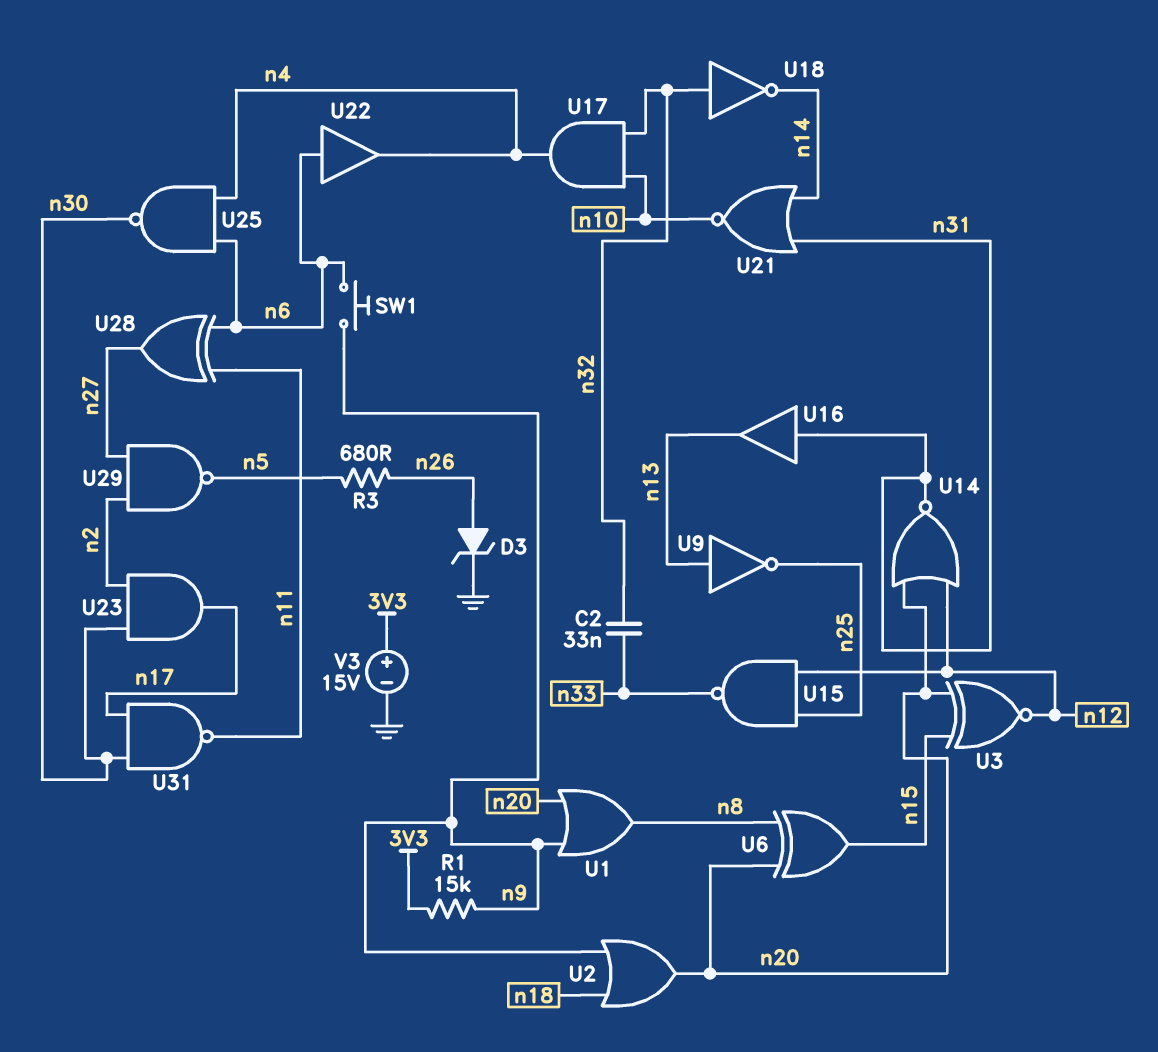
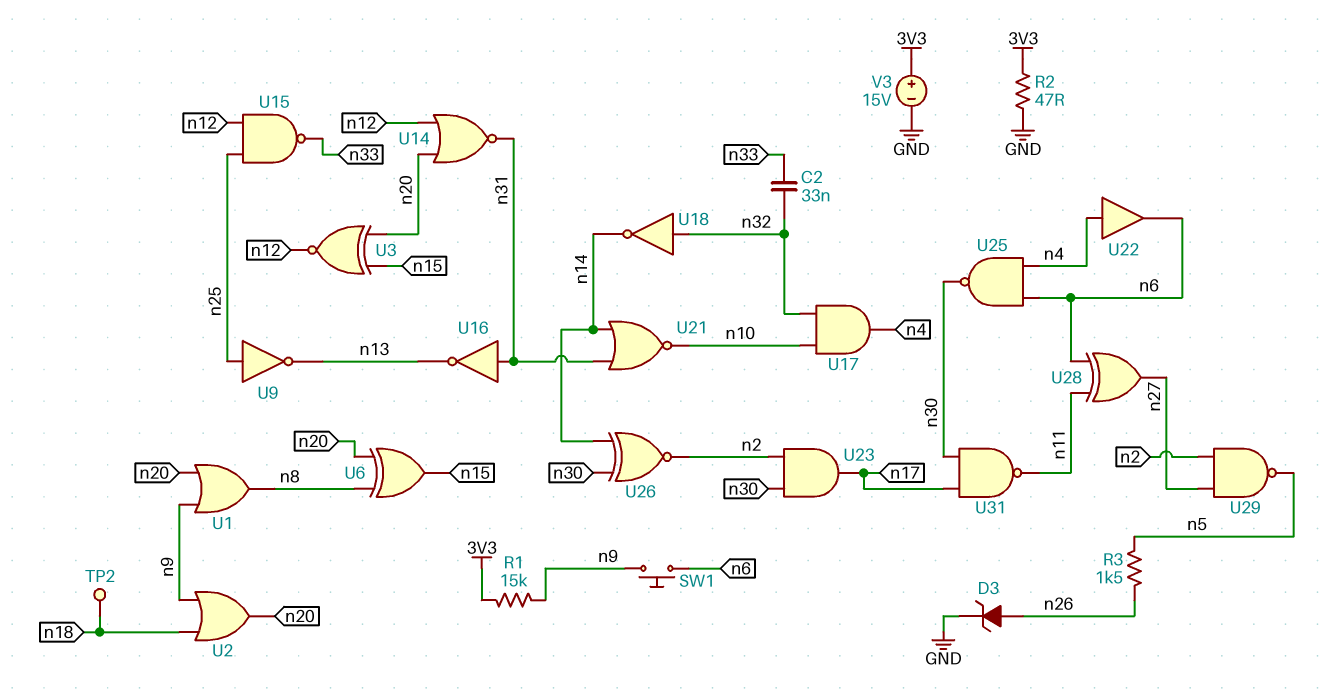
R2: none -> 47 (3V3, GND)
R3: 680 (n5, n26) -> 1.5k (n5, n26)
TP2: none -> test point (n18)
U9: NOT (in n13, out n25) -> NOT (in n25, out n13)
U16: buffer (in n31, out n13) -> NOT (in n31, out n13)
U22: buffer (in n6, out n4) -> buffer (in n4, out n6)
U26: none -> XNOR (in n14, in n30, out n2)

